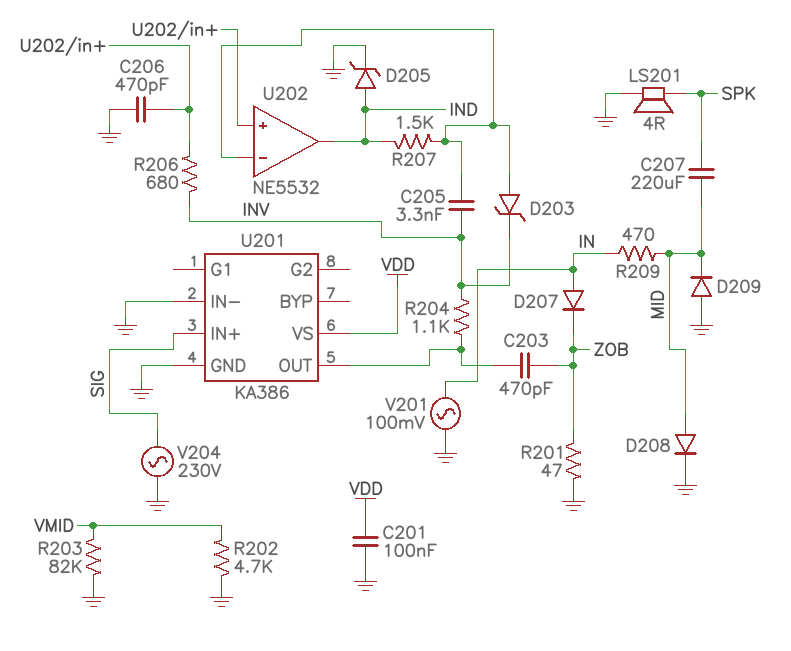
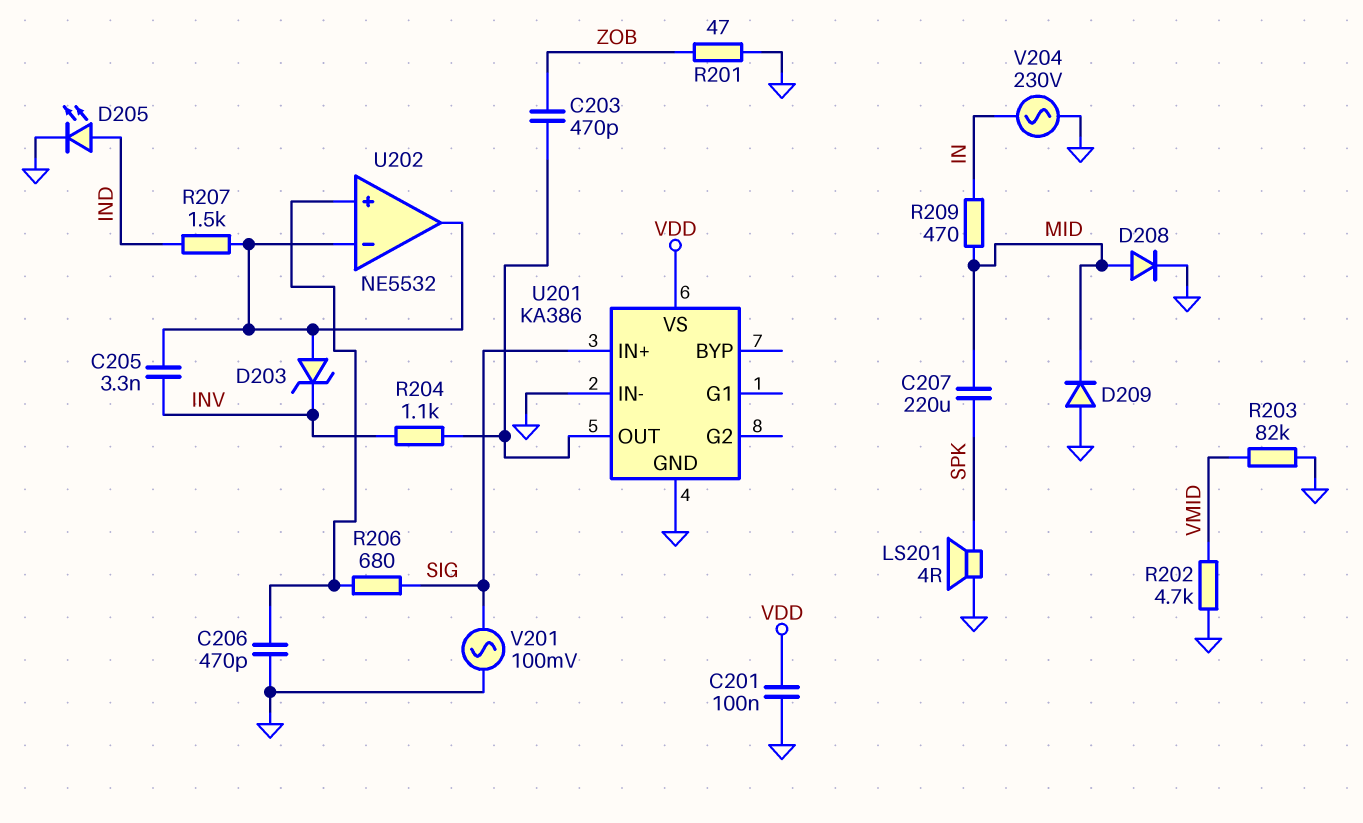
D205: zener (A IND, K GND) -> LED (A IND, K GND)
D207: diode (A IN, K ZOB) -> none
R206: 680 (INV, U202/in+) -> 680 (SIG, U202/in+)
U202 pin out: IND -> U202/in-
V201: AC 100mV (GND, IN) -> AC 100mV (GND, SIG)
V204: AC 230V (GND, SIG) -> AC 230V (GND, IN)

